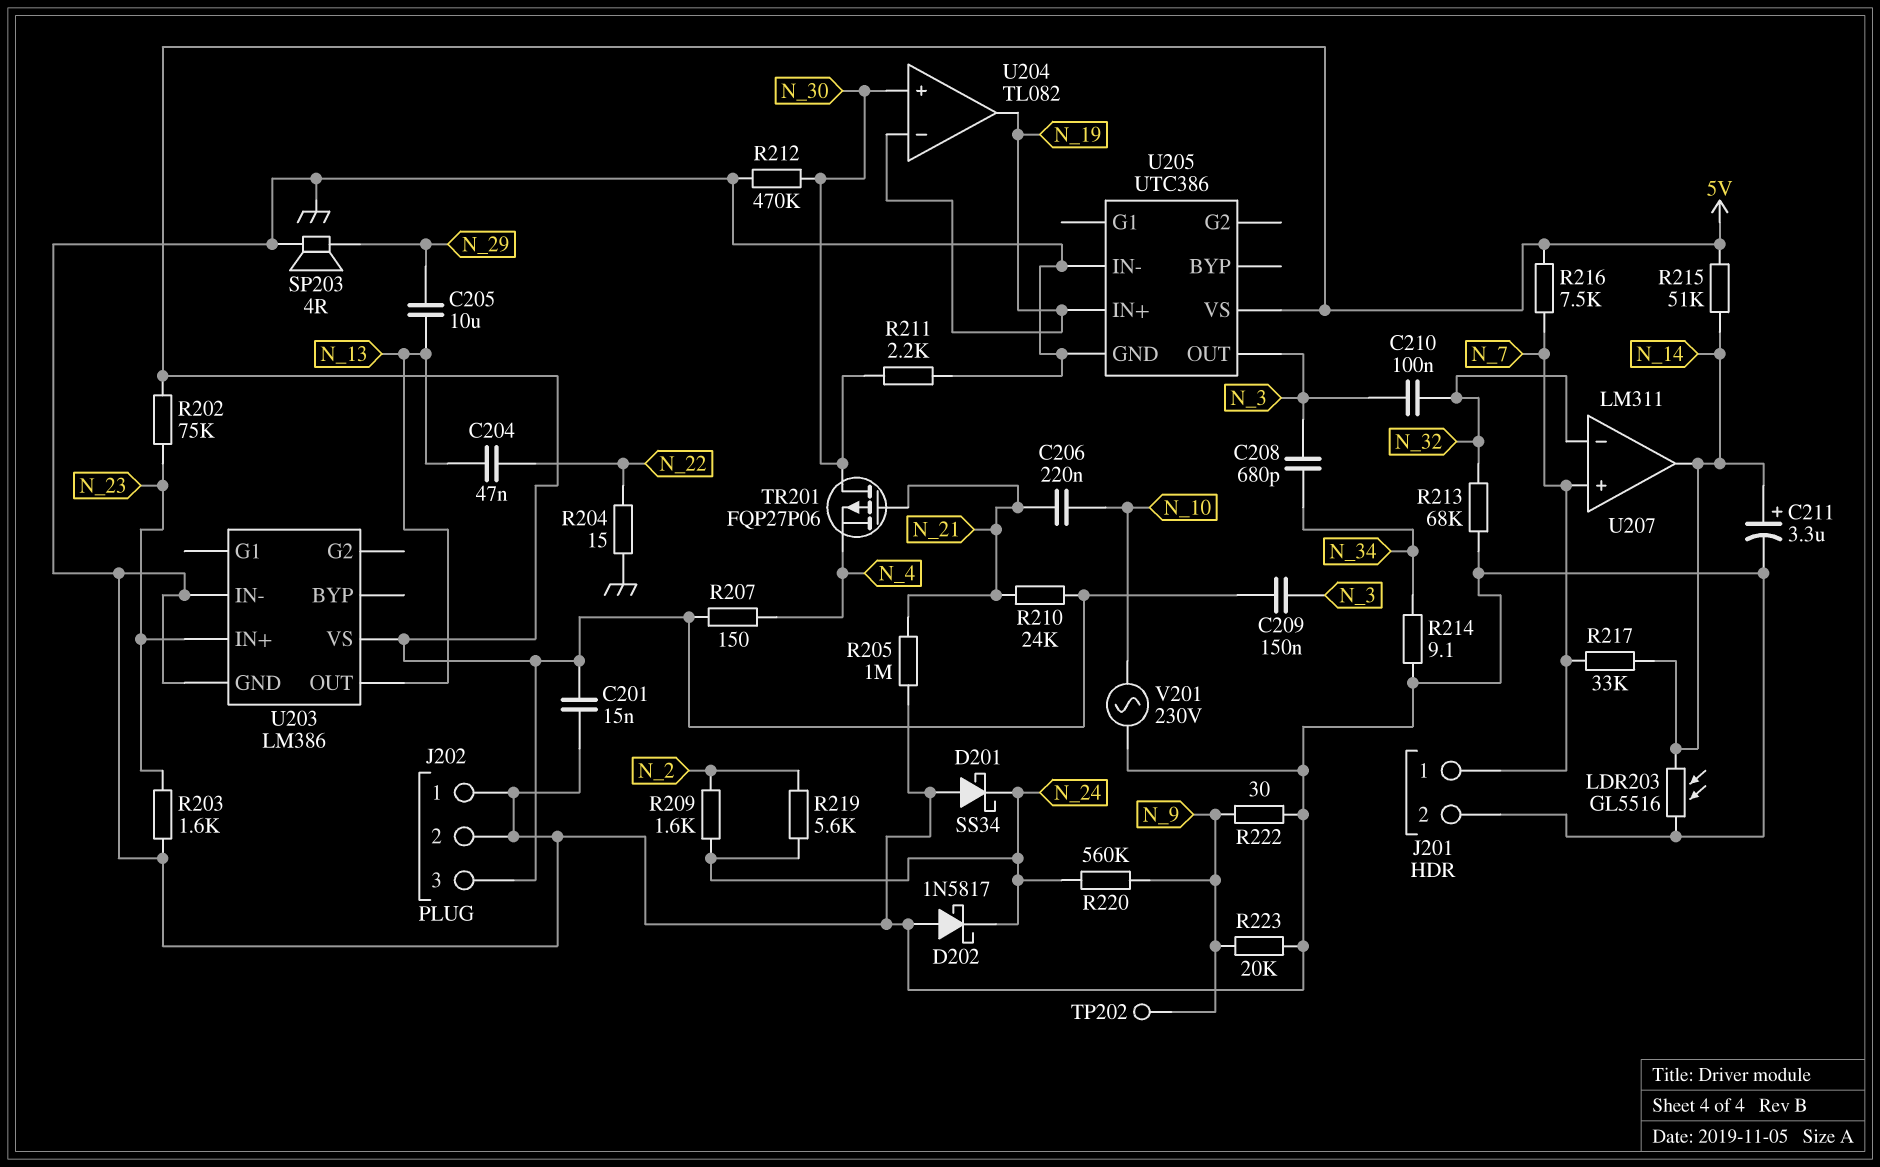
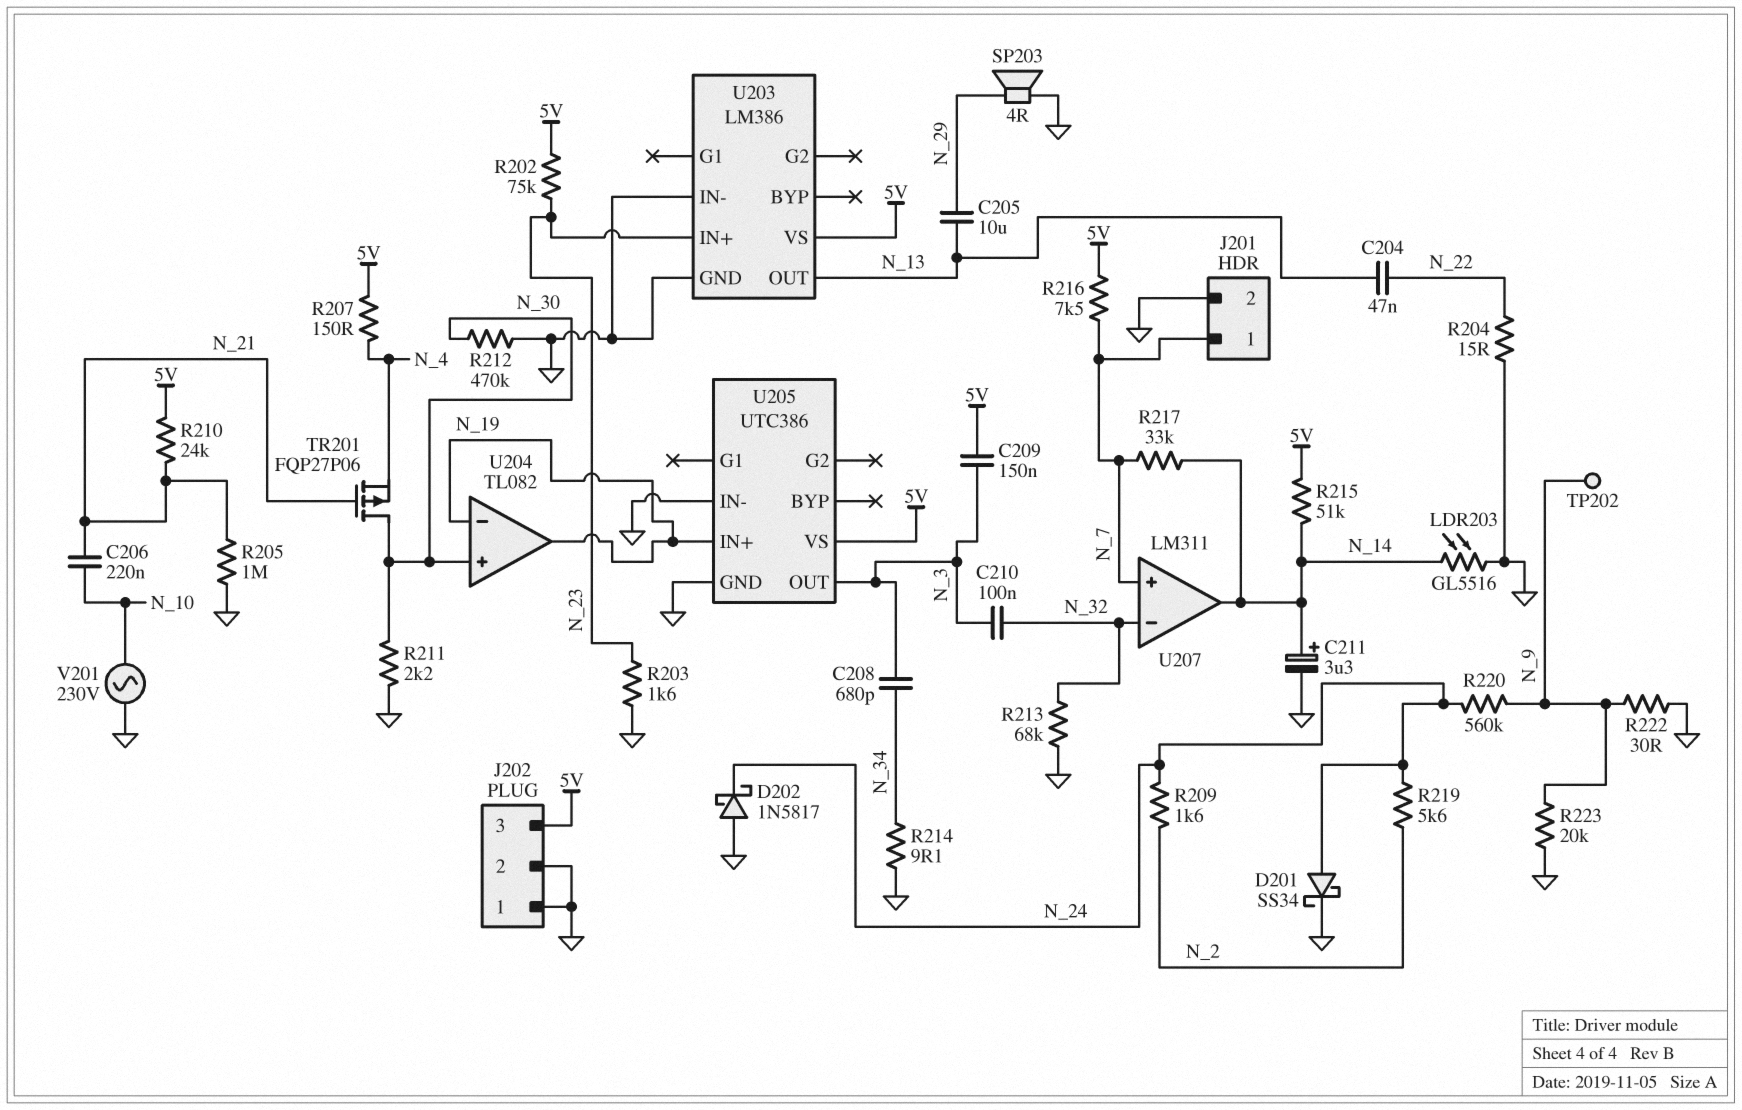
C201: 15nF (5V, GND) -> none
D201: schottky SS34 (A GND, K N_24) -> schottky SS34 (A N_24, K GND)

